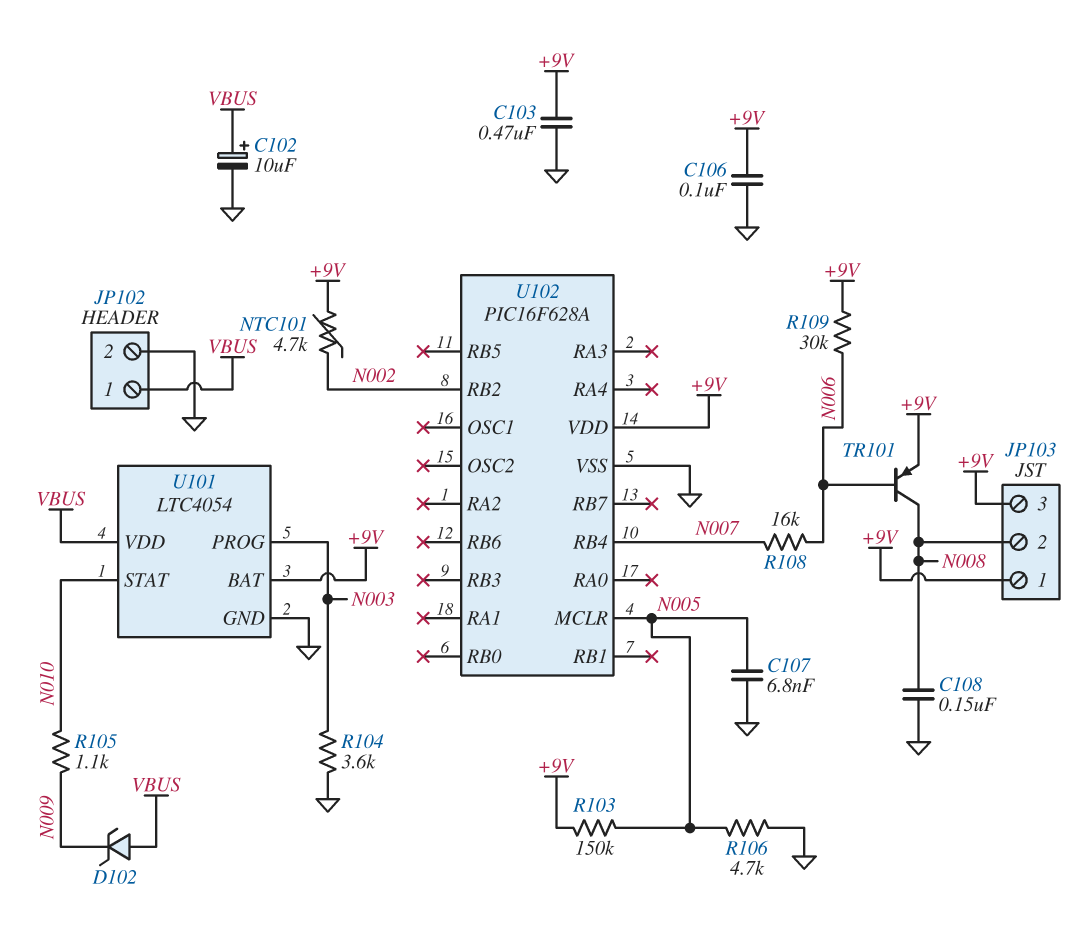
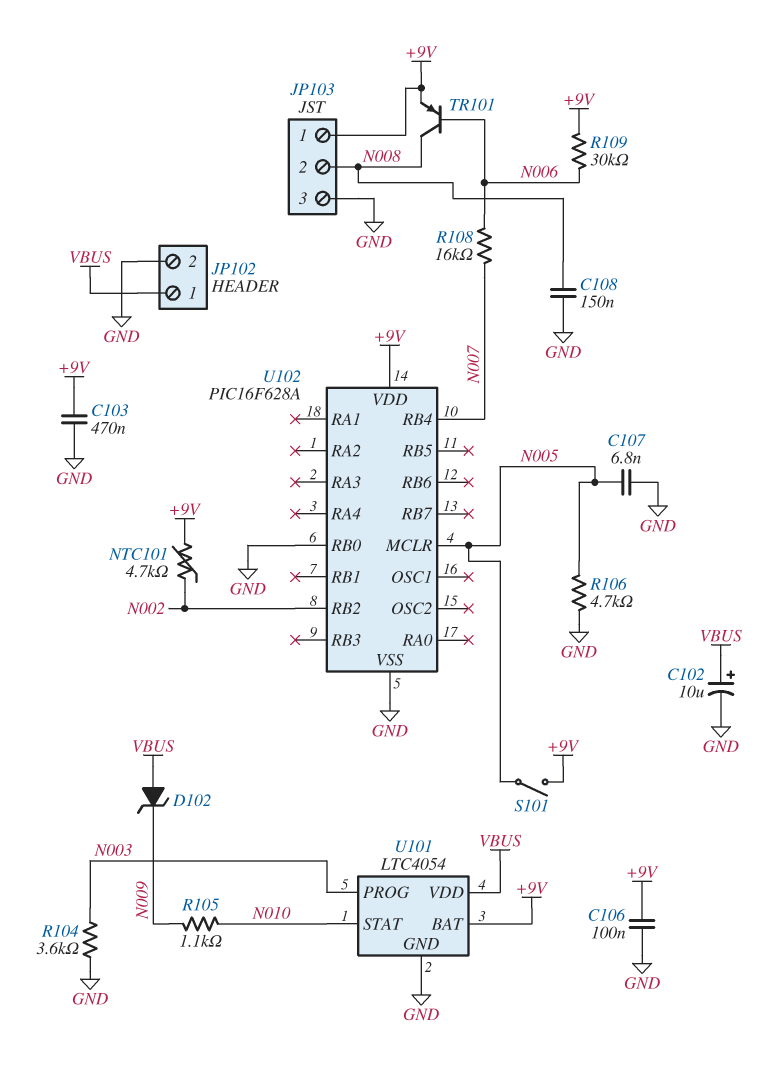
JP103 pin 3: +9V -> GND
R103: 150k (+9V, N005) -> none
S101: none -> switch (+9V, N005)
U102 pin RB0: none -> GND

